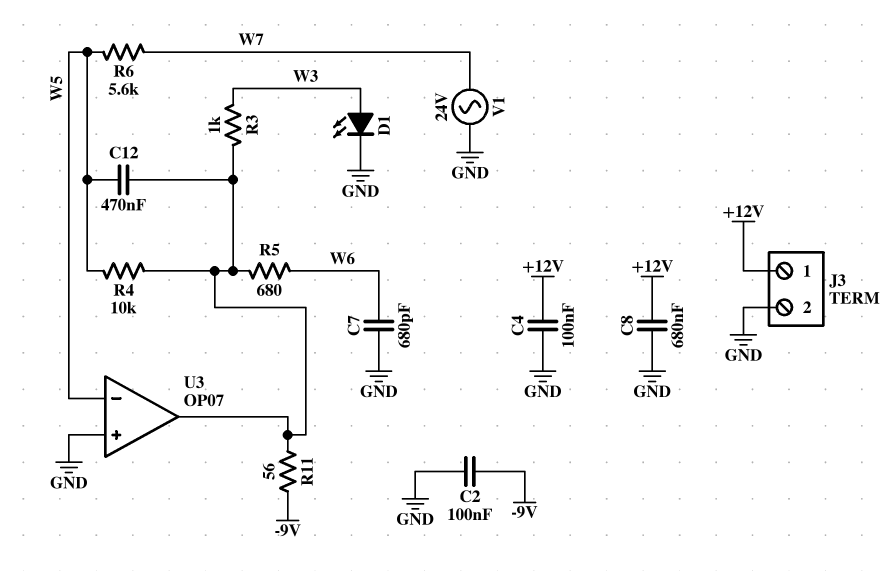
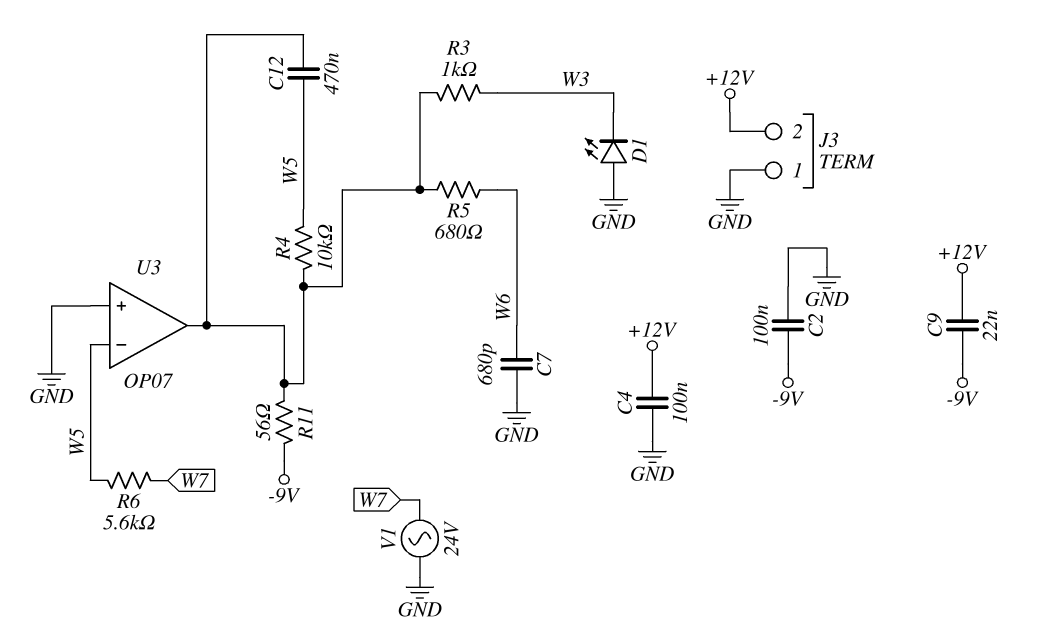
C8: 680nF (+12V, GND) -> none
C9: none -> 22nF (+12V, -9V)
D1: LED (A W3, K GND) -> LED (A GND, K W3)
J3 pin 1: +12V -> GND
J3 pin 2: GND -> +12V

